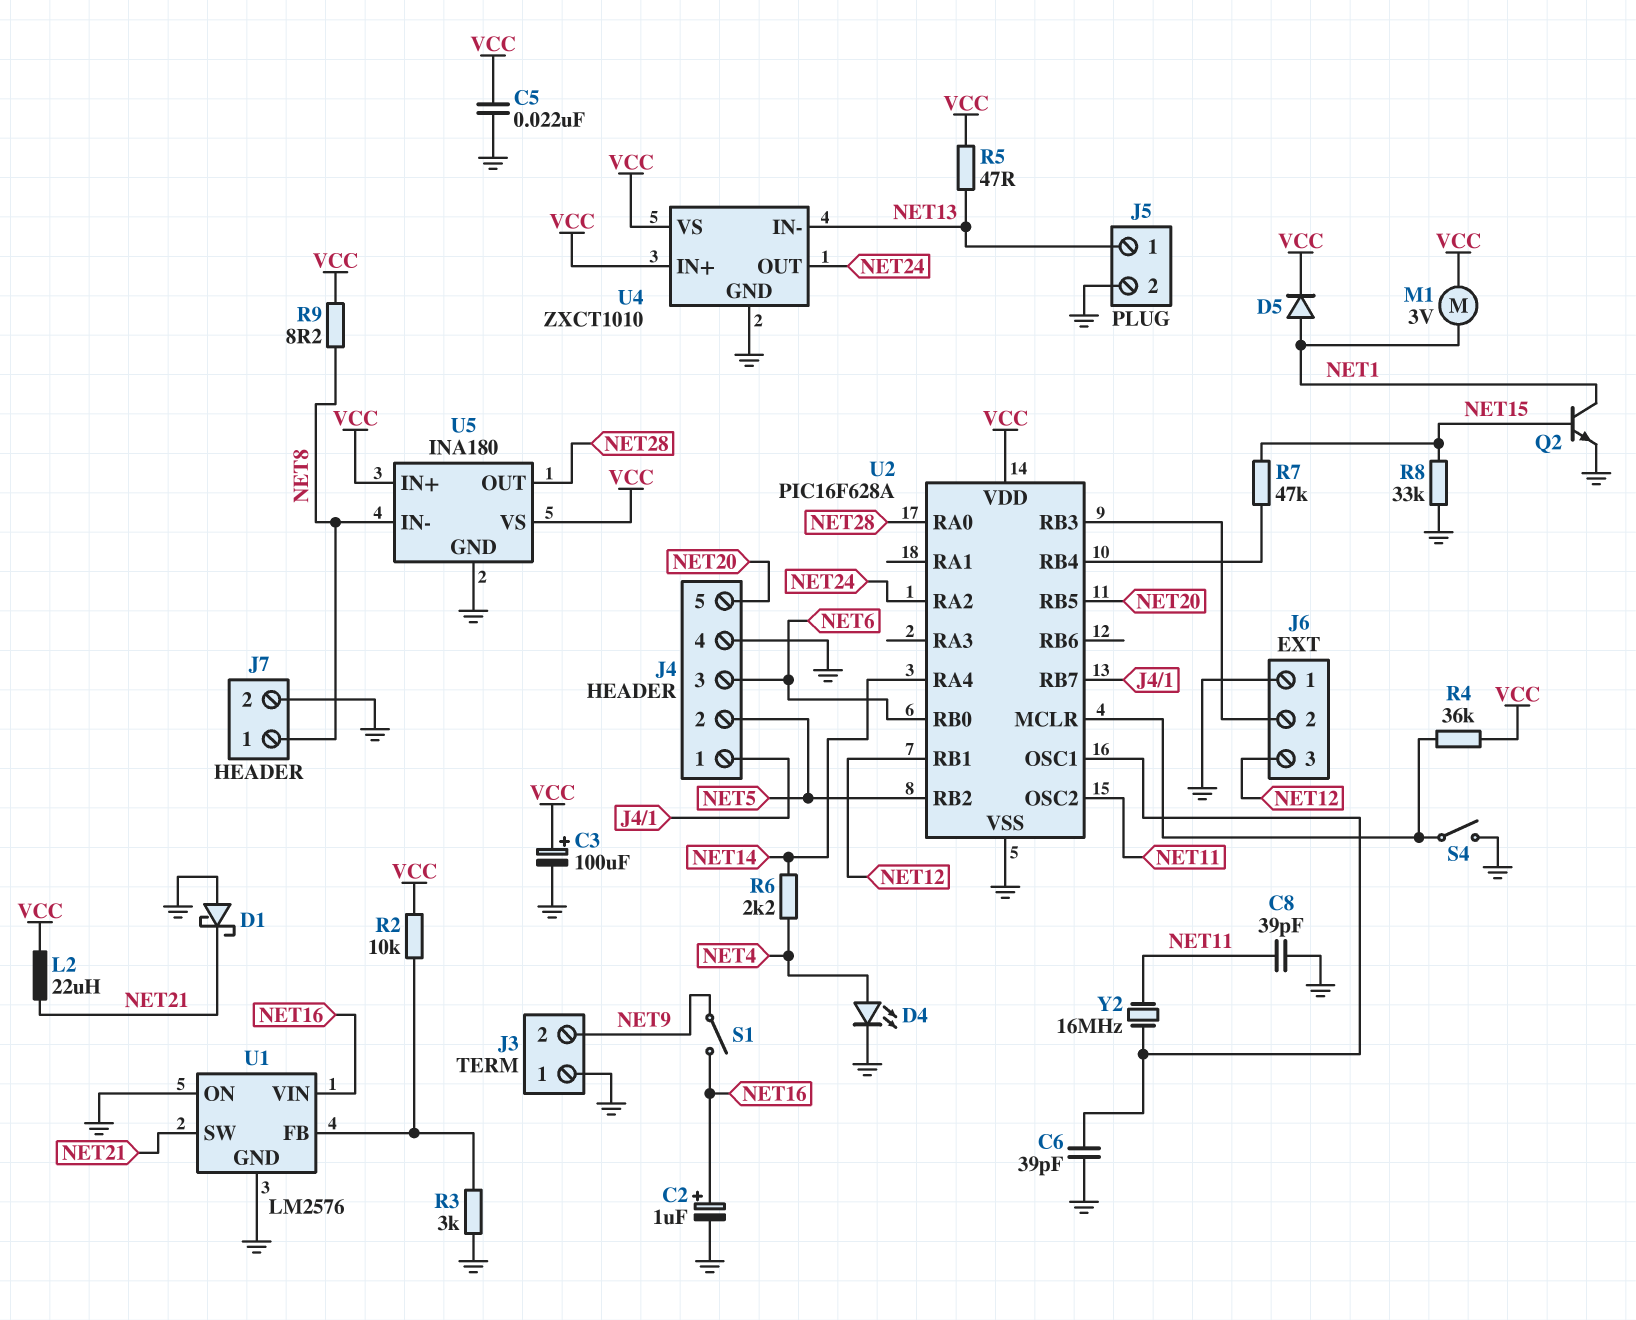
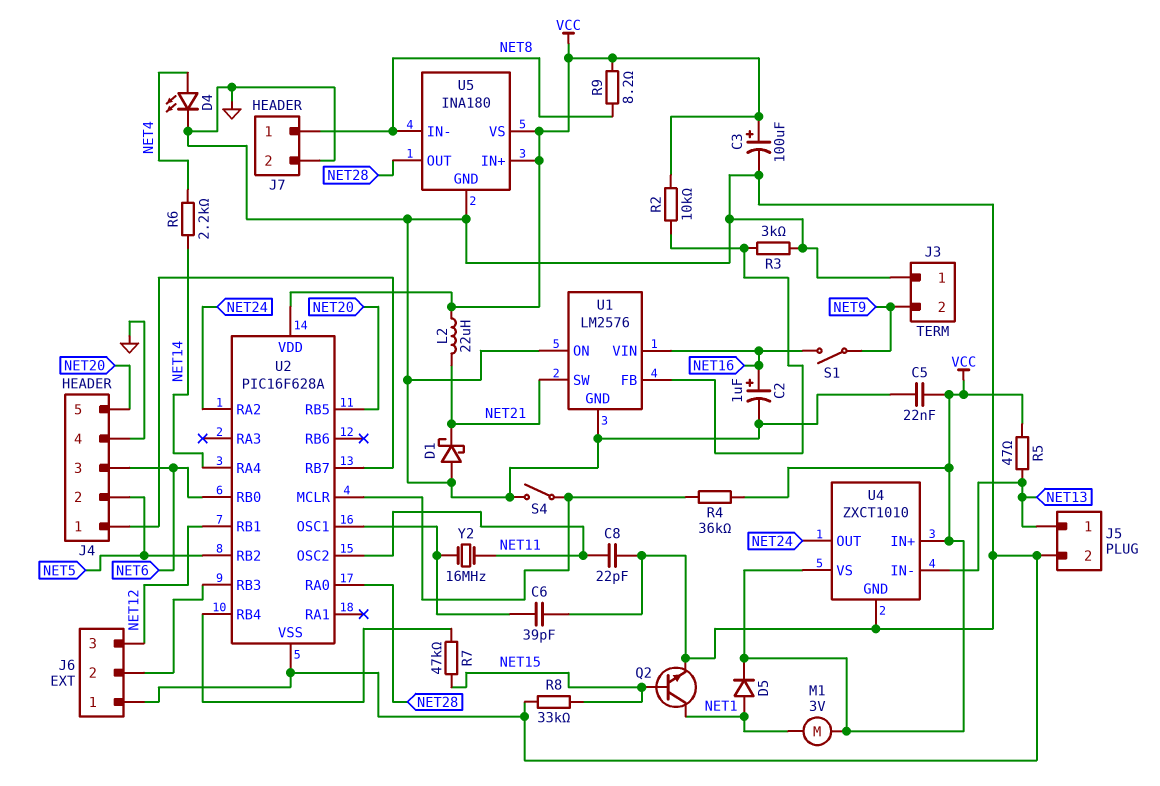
C8: 39pF (GND, NET11) -> 22pF (GND, NET11)

